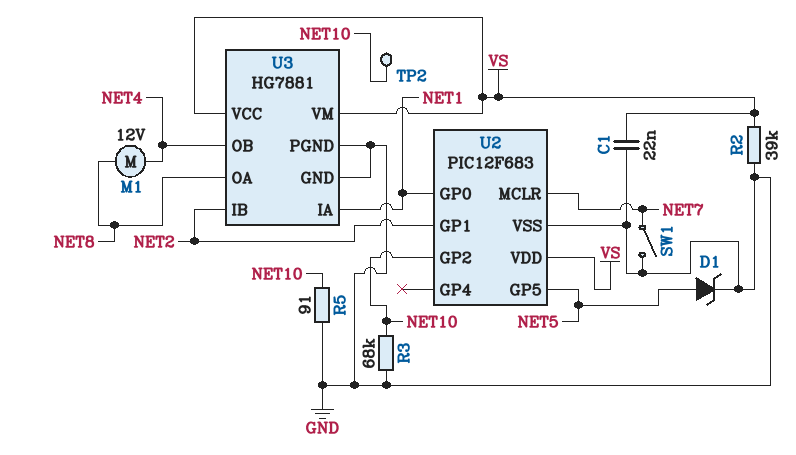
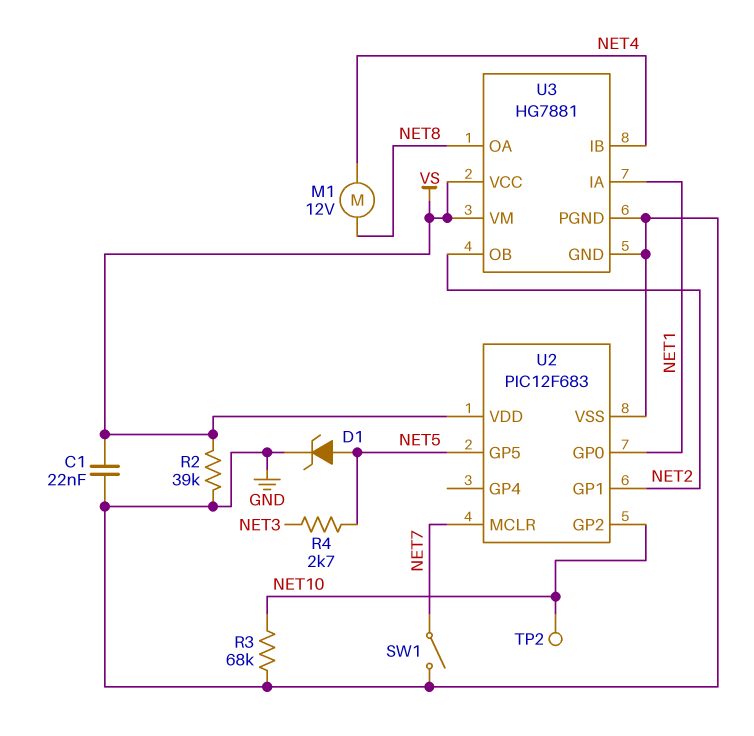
R4: none -> 2.7k (NET3, NET5)
R5: 91 (GND, NET10) -> none
U3 pin IB: NET2 -> NET4
U3 pin OB: NET4 -> NET2

